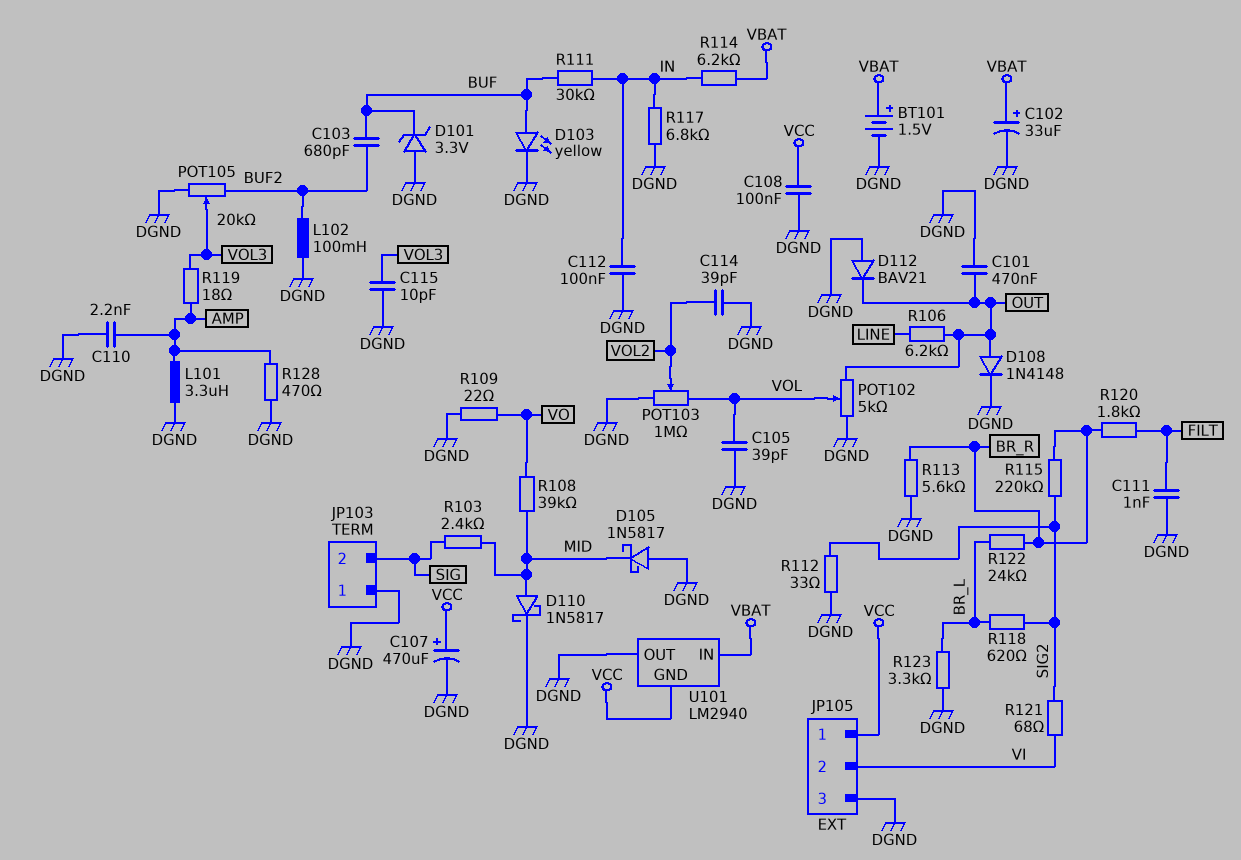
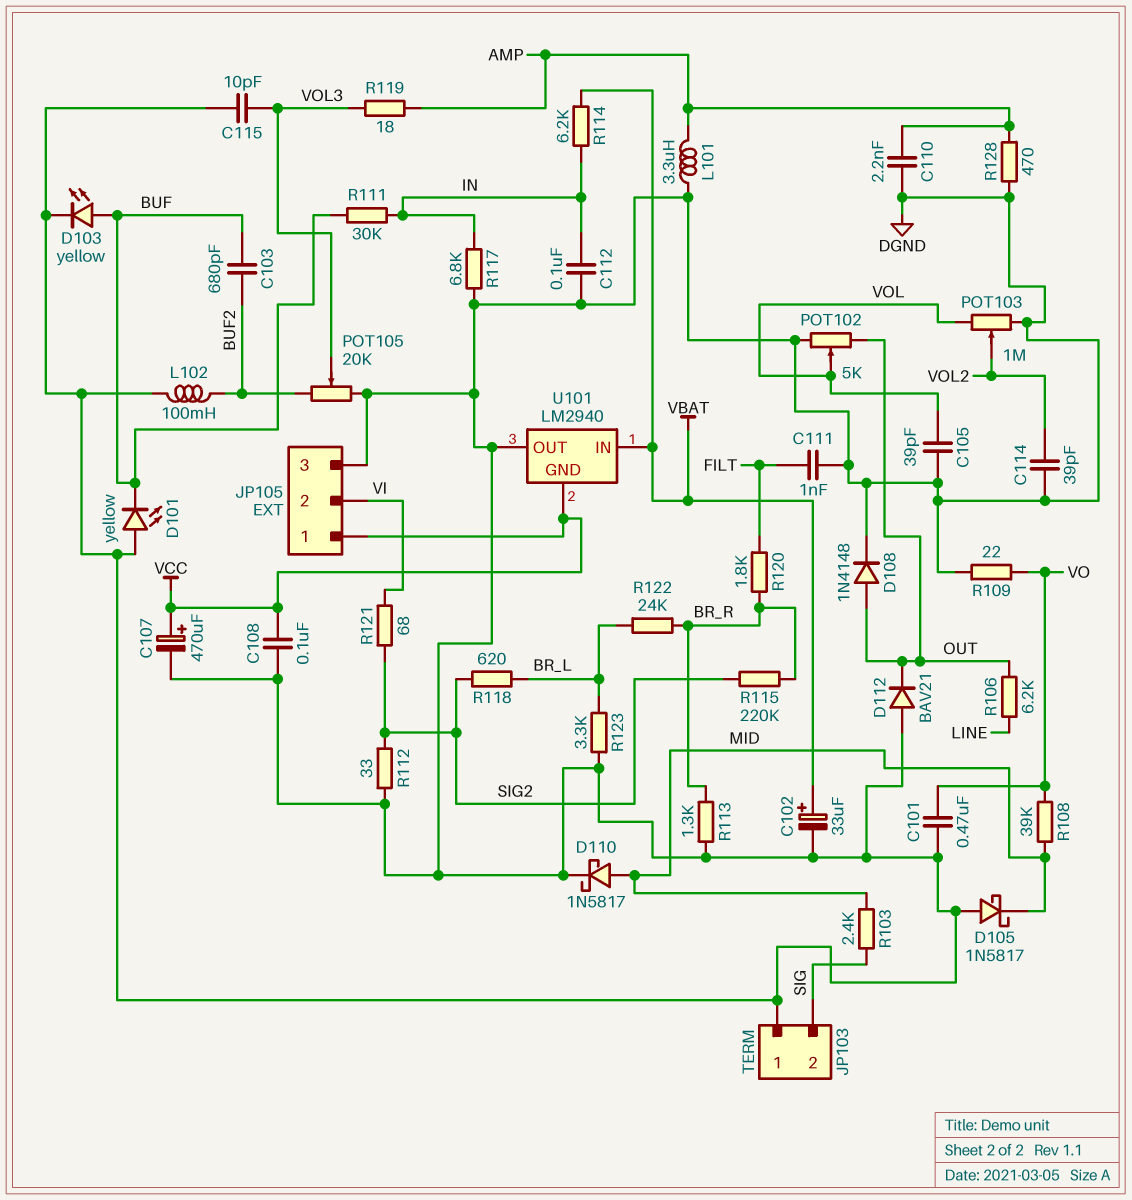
BT101: 1.5V (plus VBAT, minus DGND) -> none
C101: 470nF (DGND, OUT) -> 470nF (DGND, VO)
D101: zener 3.3V (A DGND, K BUF) -> LED yellow (A DGND, K BUF)
R113: 5.6k (BR_R, DGND) -> 1.3k (BR_R, DGND)

